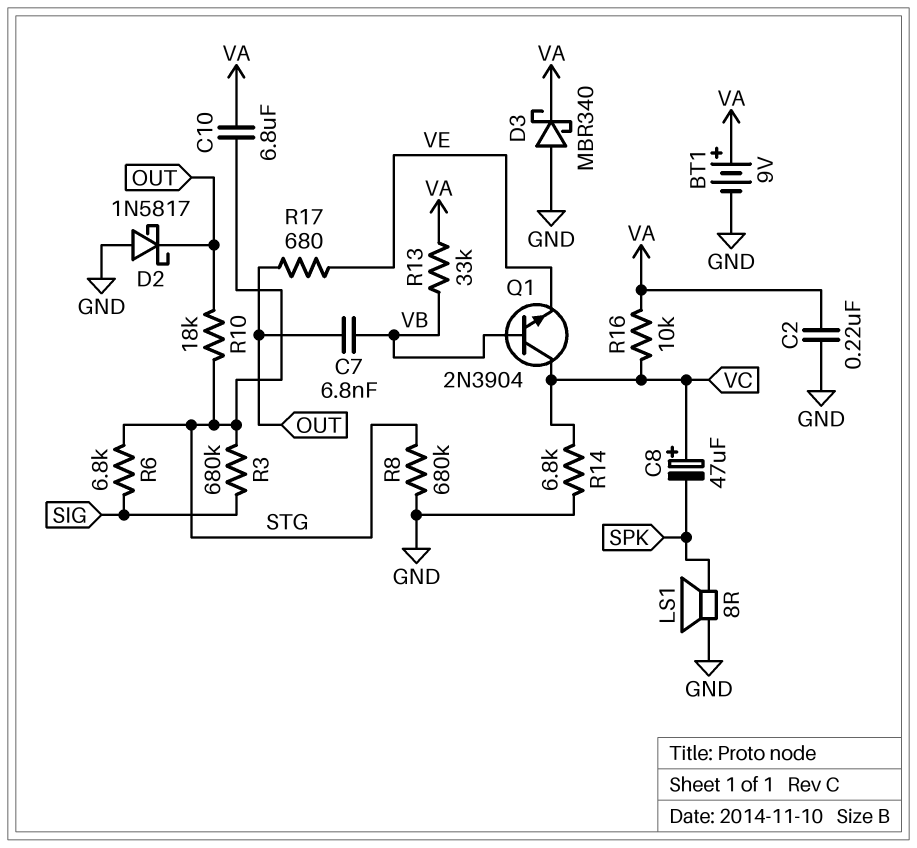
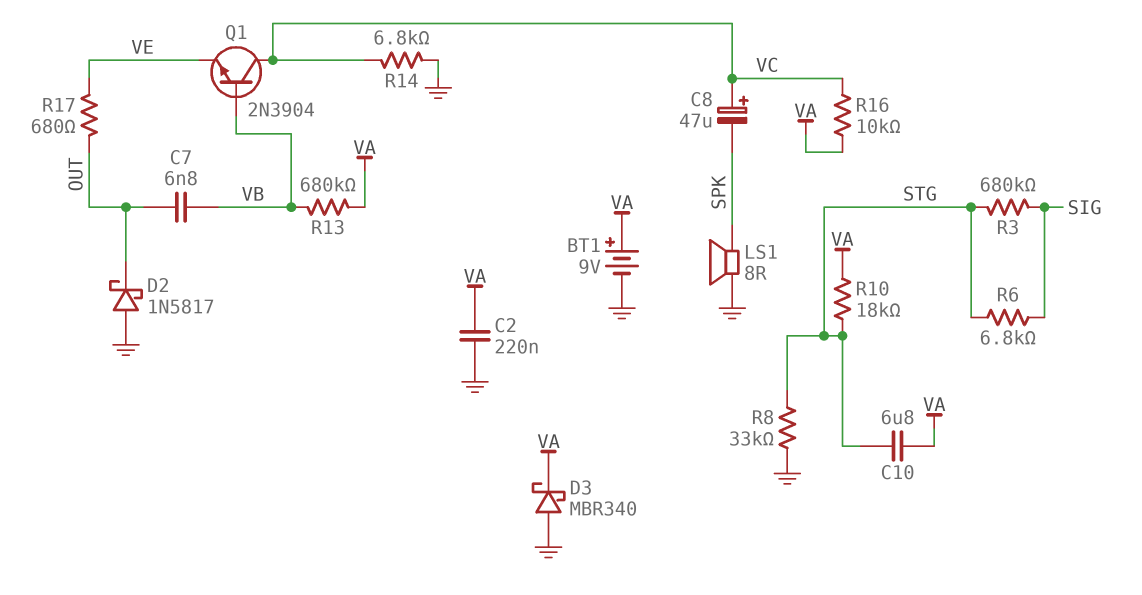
R8: 680k (GND, STG) -> 33k (GND, STG)
R10: 18k (OUT, STG) -> 18k (STG, VA)
R13: 33k (VA, VB) -> 680k (VA, VB)

